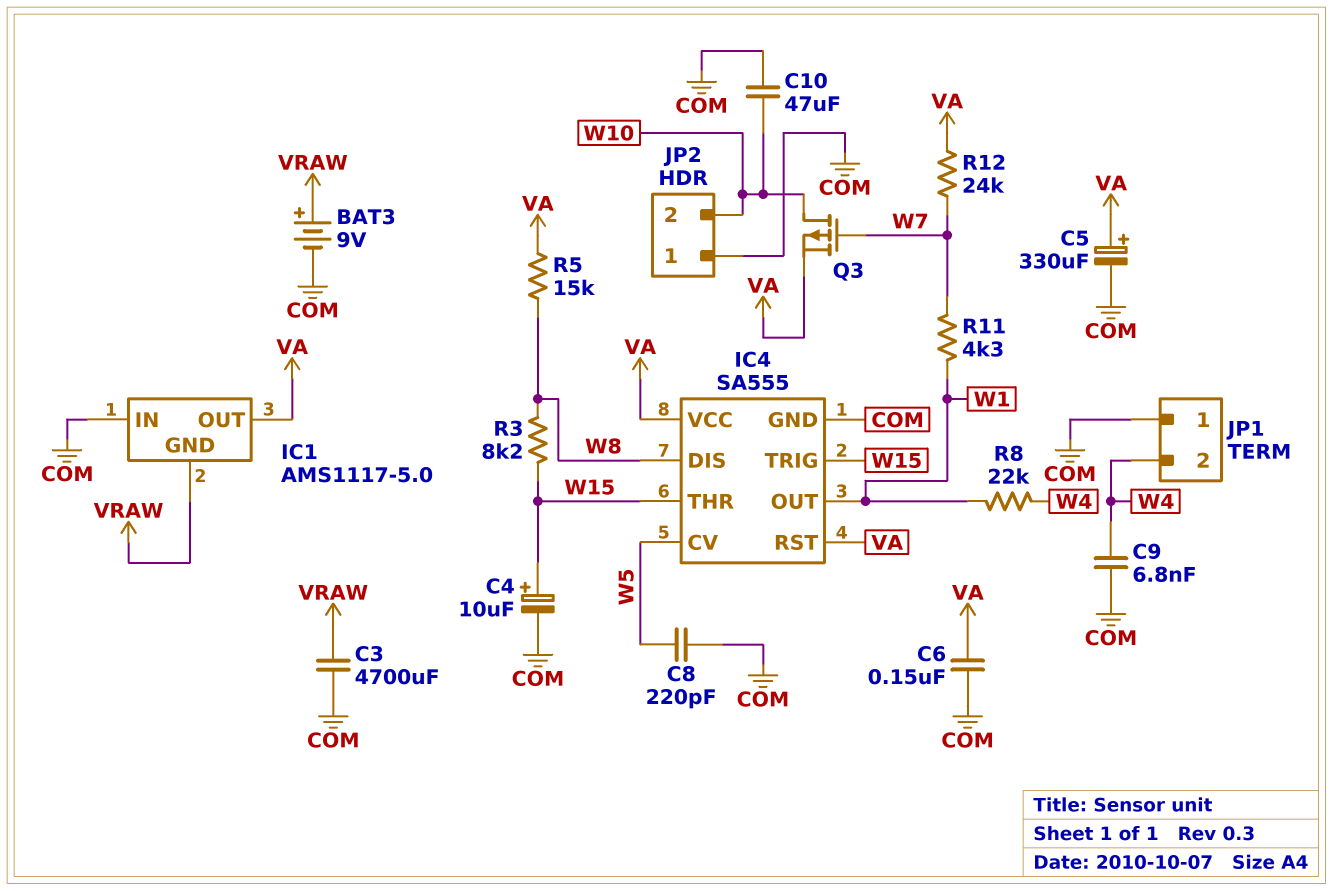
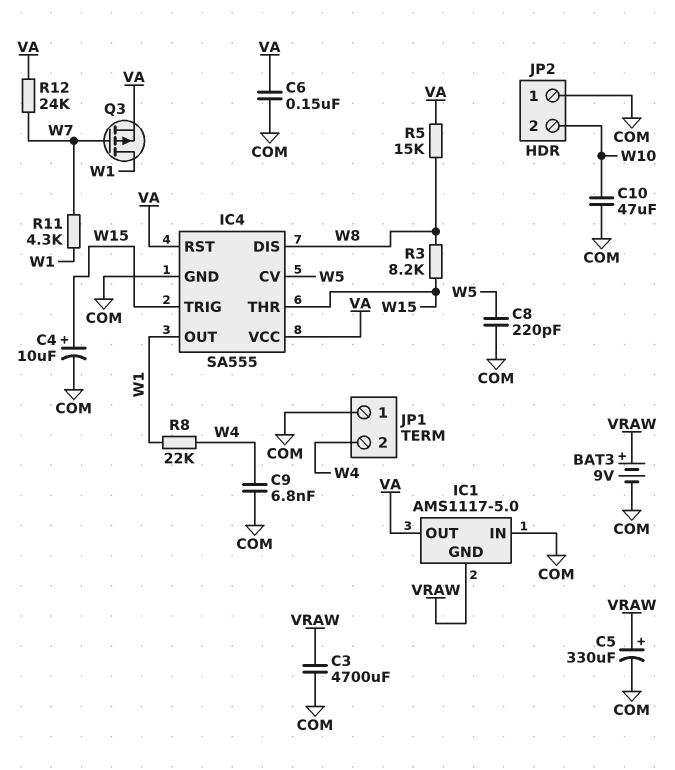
C5: 330uF (plus VA, minus COM) -> 330uF (plus VRAW, minus COM)
Q3: PMOS (G W7, D W10, S VA) -> PMOS (G W7, D W1, S VA)

